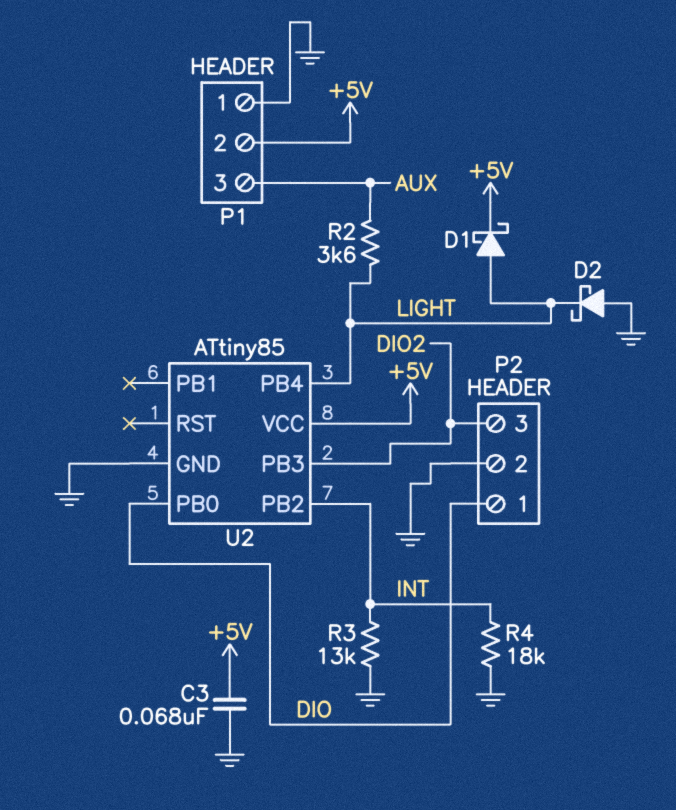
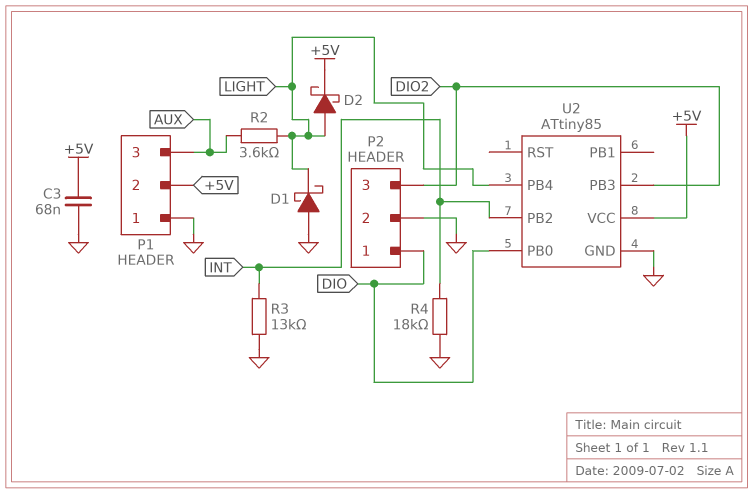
D1: schottky (A LIGHT, K +5V) -> schottky (A GND, K LIGHT)
D2: schottky (A GND, K LIGHT) -> schottky (A LIGHT, K +5V)

